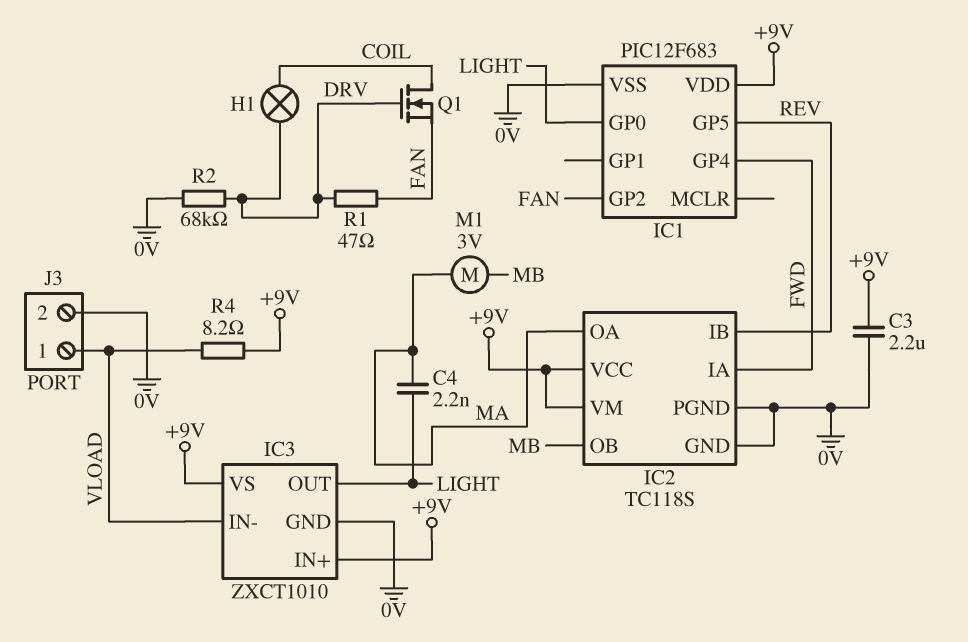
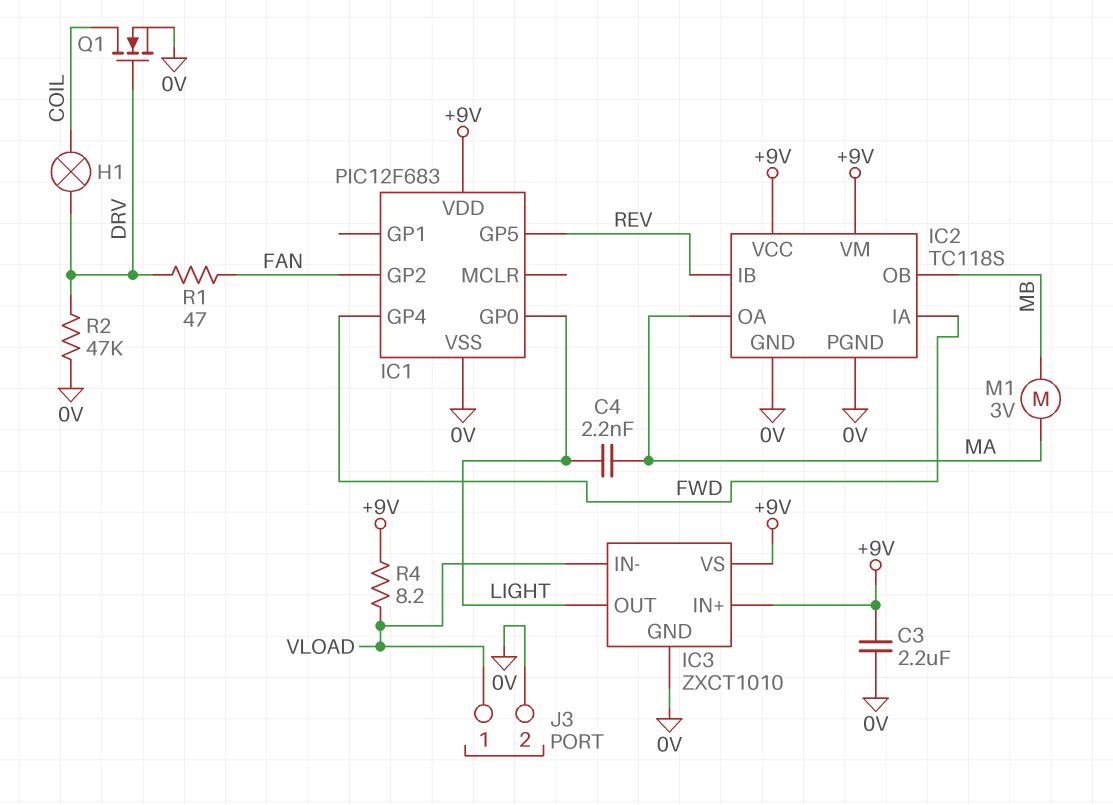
Q1: NMOS (G DRV, D COIL, S FAN) -> NMOS (G DRV, D COIL, S 0V)
R2: 68k (0V, DRV) -> 47k (0V, DRV)

